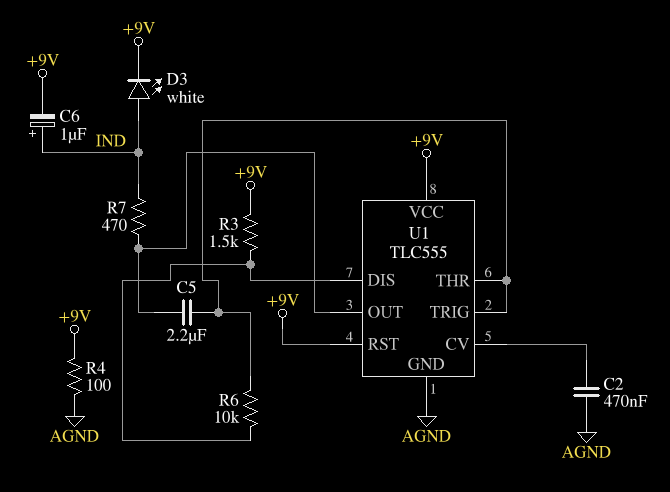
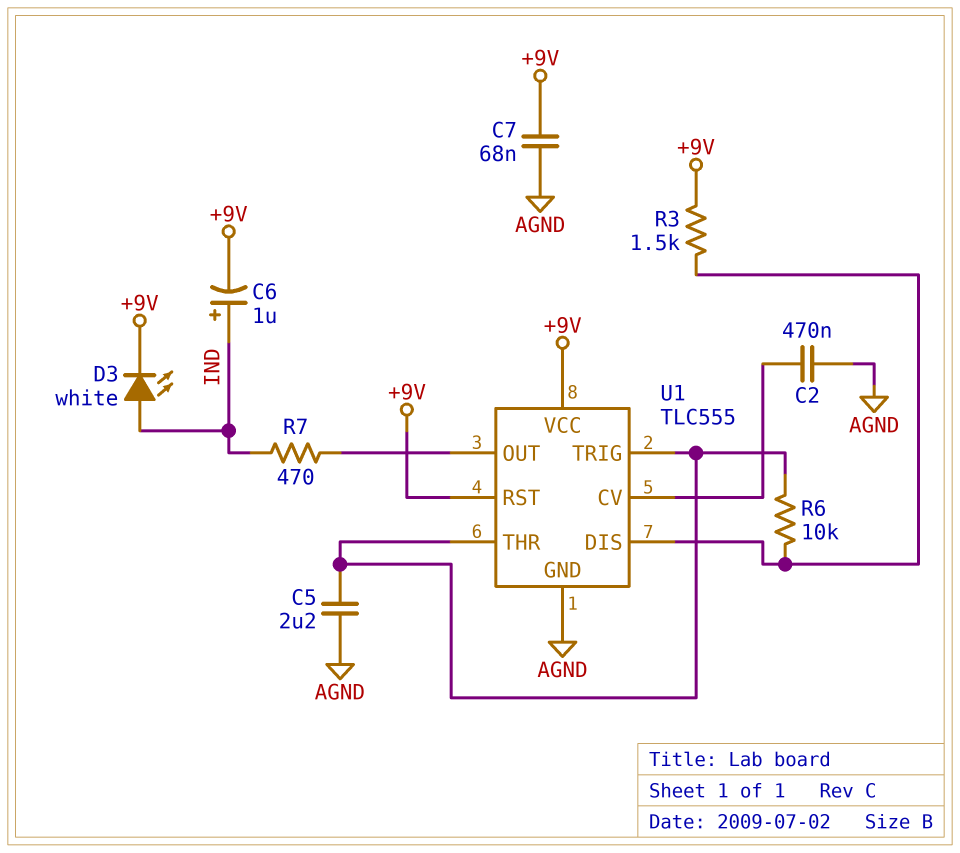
C5: 2.2uF (U1/OUT, U1/THR) -> 2.2uF (AGND, U1/THR)
C7: none -> 68nF (+9V, AGND)
R4: 100 (+9V, AGND) -> none

